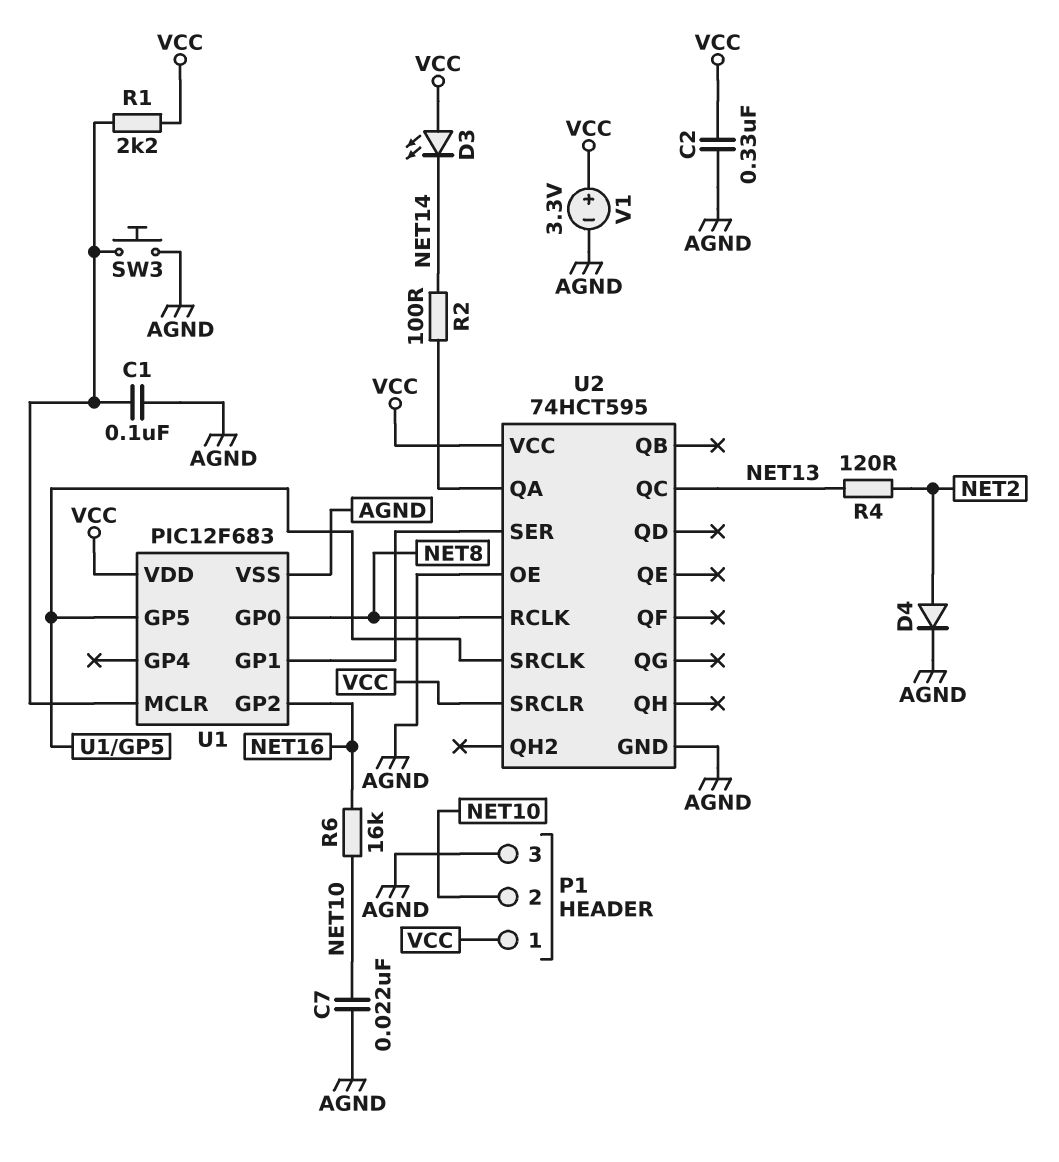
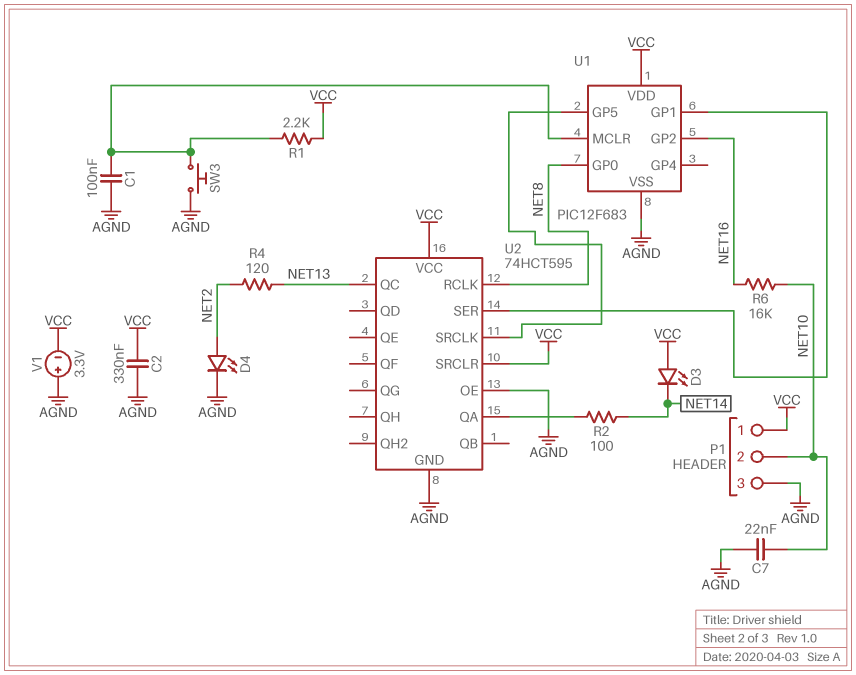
D4: diode (A NET2, K AGND) -> LED (A NET2, K AGND)
V1: 3.3V (plus VCC, minus AGND) -> 3.3V (plus AGND, minus VCC)

